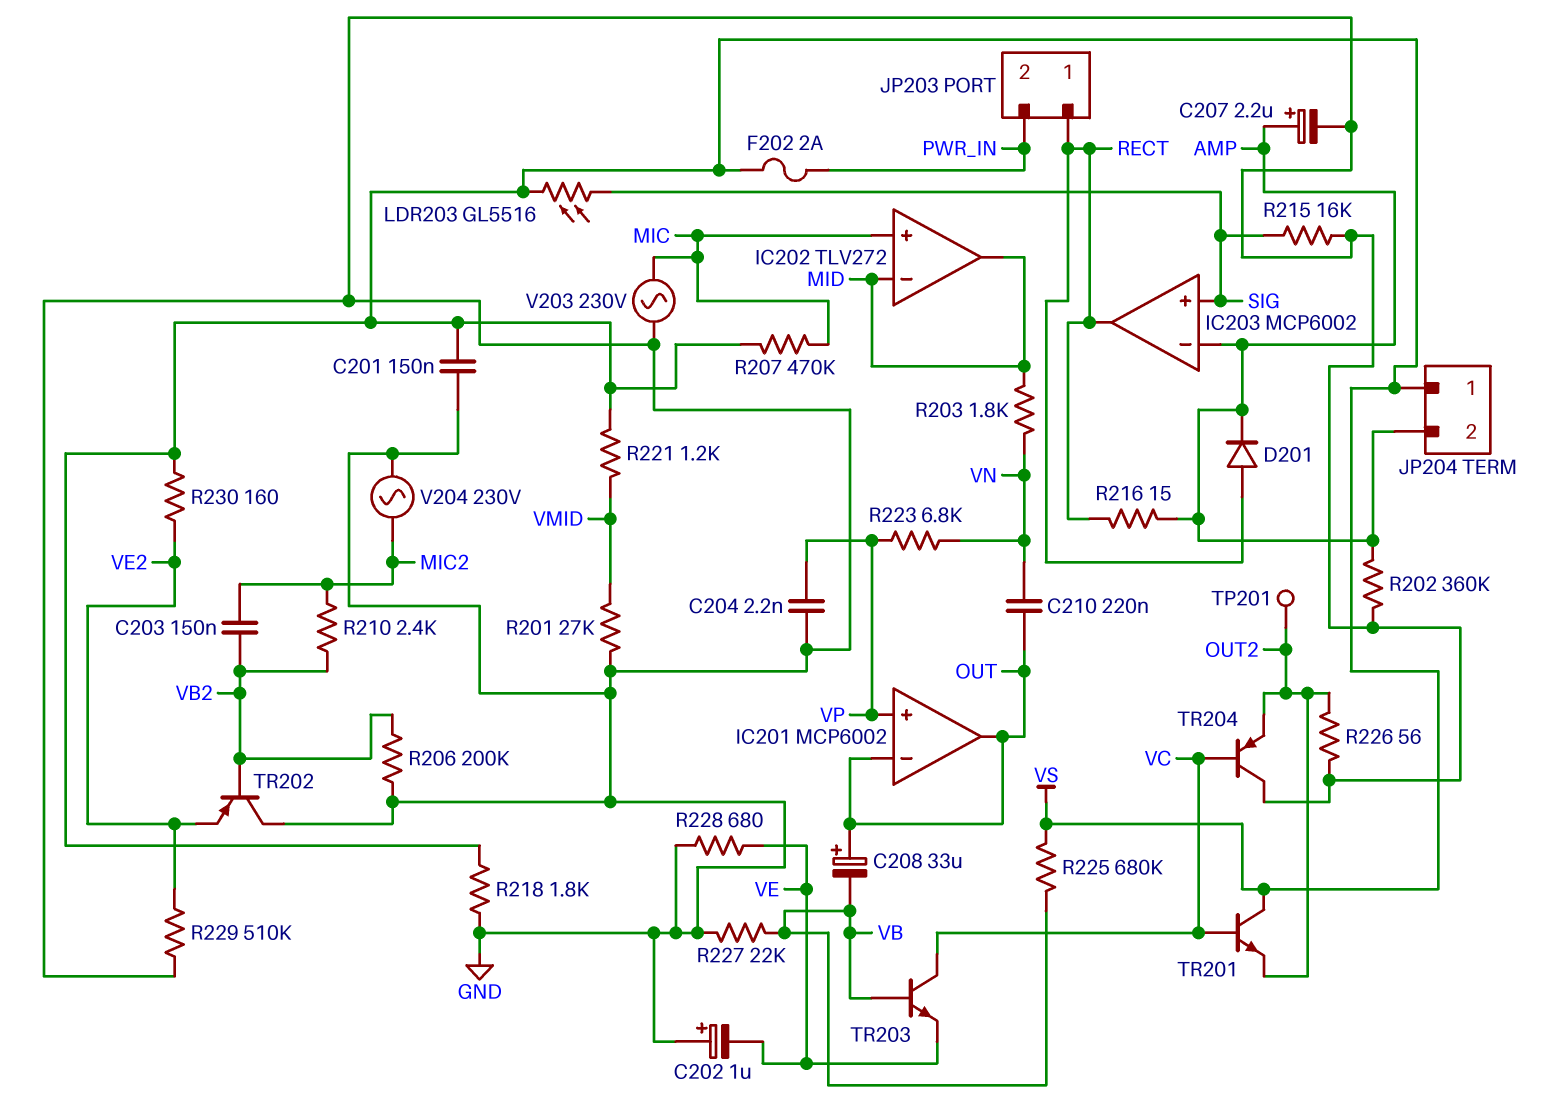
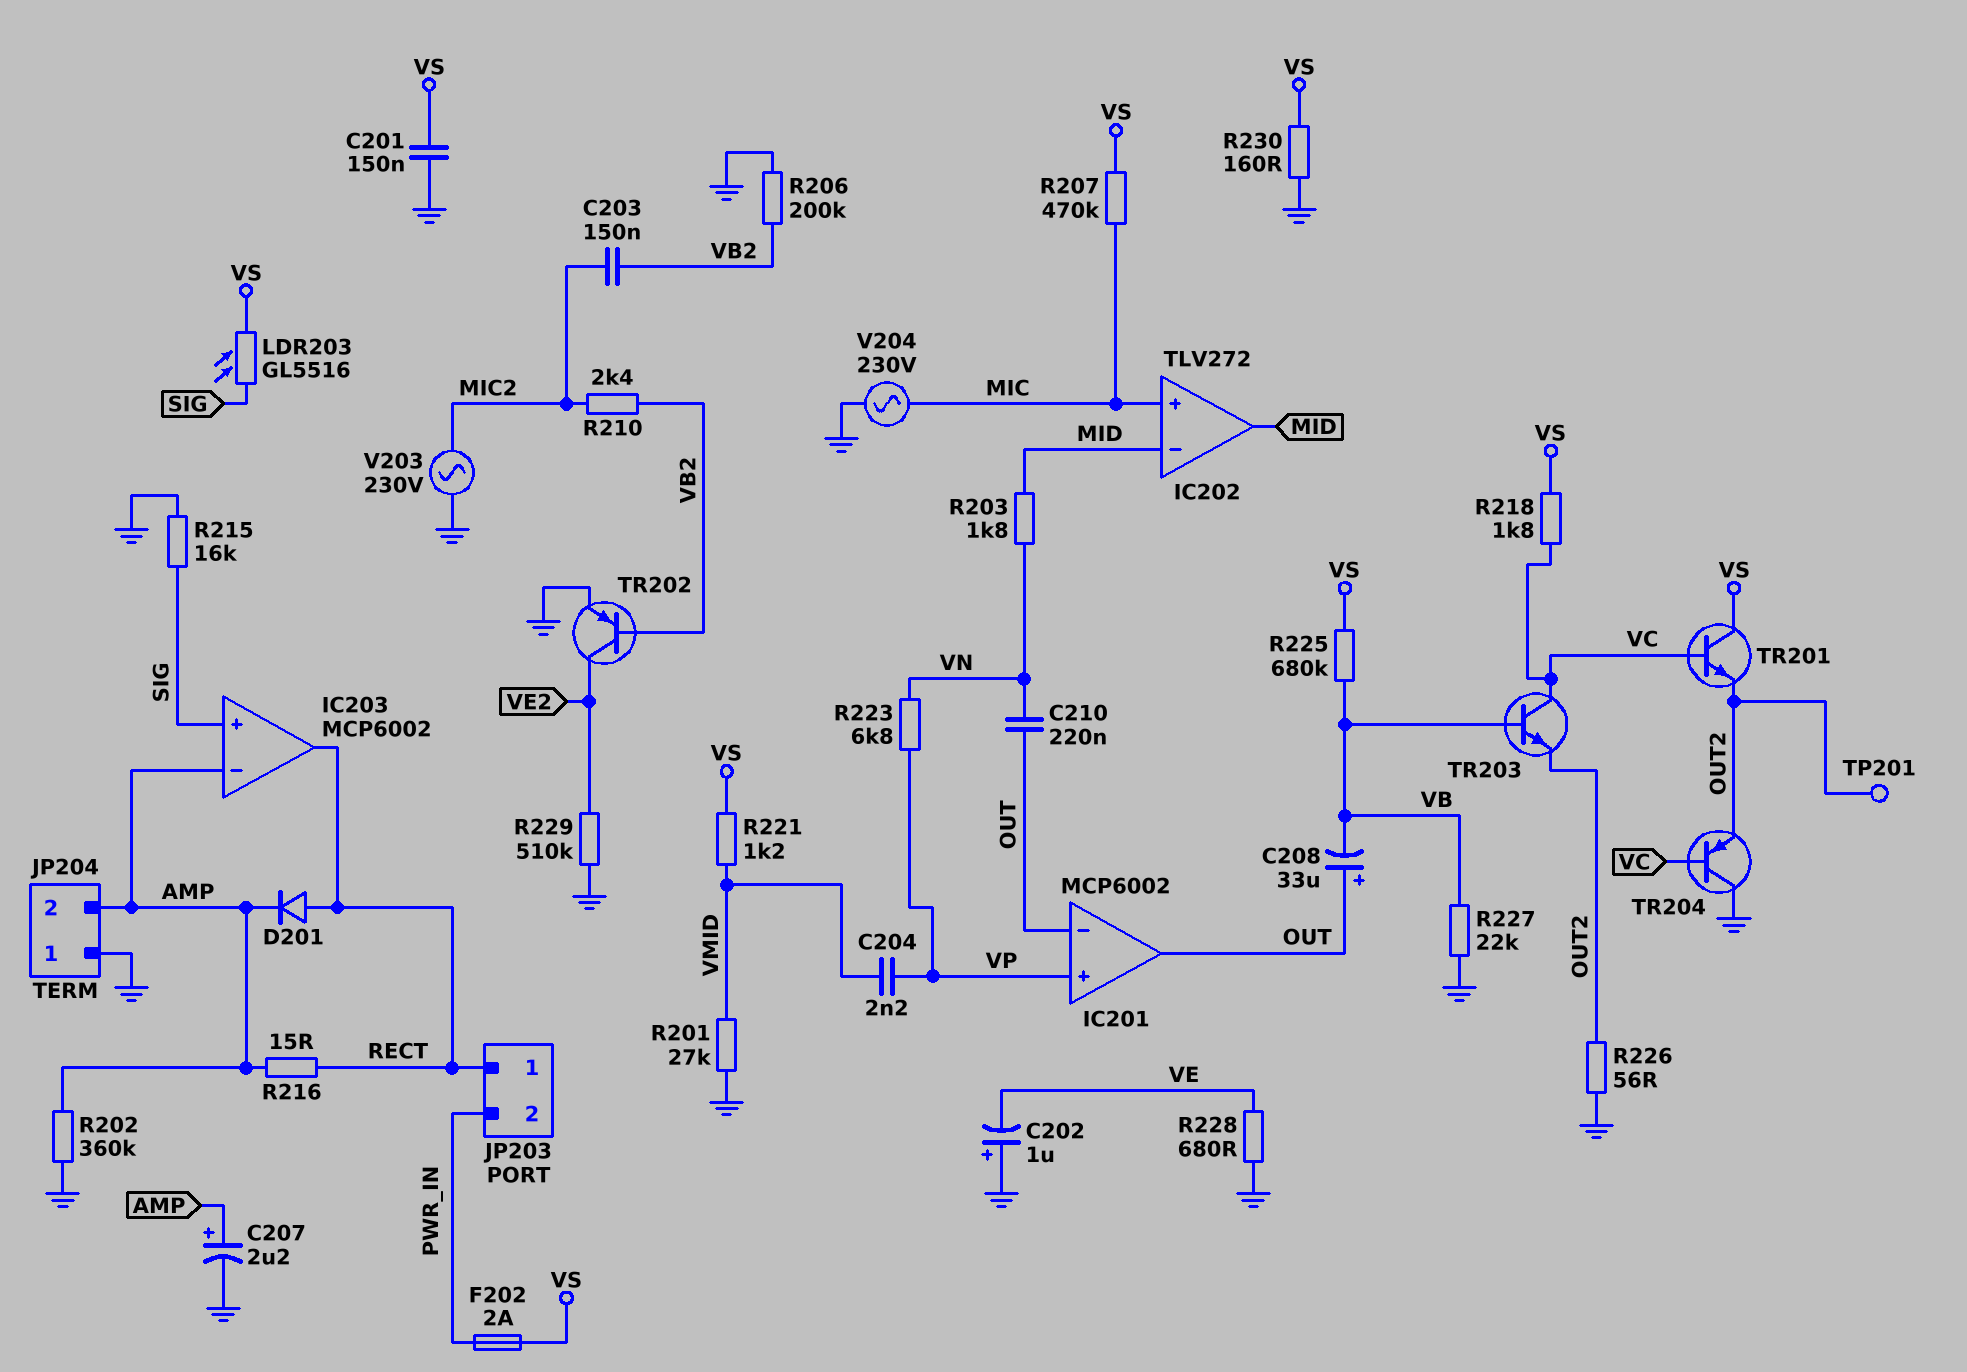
C204: 2.2nF (GND, VP) -> 2.2nF (VMID, VP)
JP204 pin 1: VS -> GND
R218: 1.8k (GND, VS) -> 1.8k (VC, VS)
R230: 160 (VE2, VS) -> 160 (GND, VS)
TR202: PNP (B VB2, C GND, E VE2) -> PNP (B VB2, C VE2, E GND)
TR203: NPN (B VB, C VC, E VE) -> NPN (B VB, C VC, E OUT2)
V203: AC 230V (GND, MIC) -> AC 230V (GND, MIC2)
V204: AC 230V (GND, MIC2) -> AC 230V (GND, MIC)

